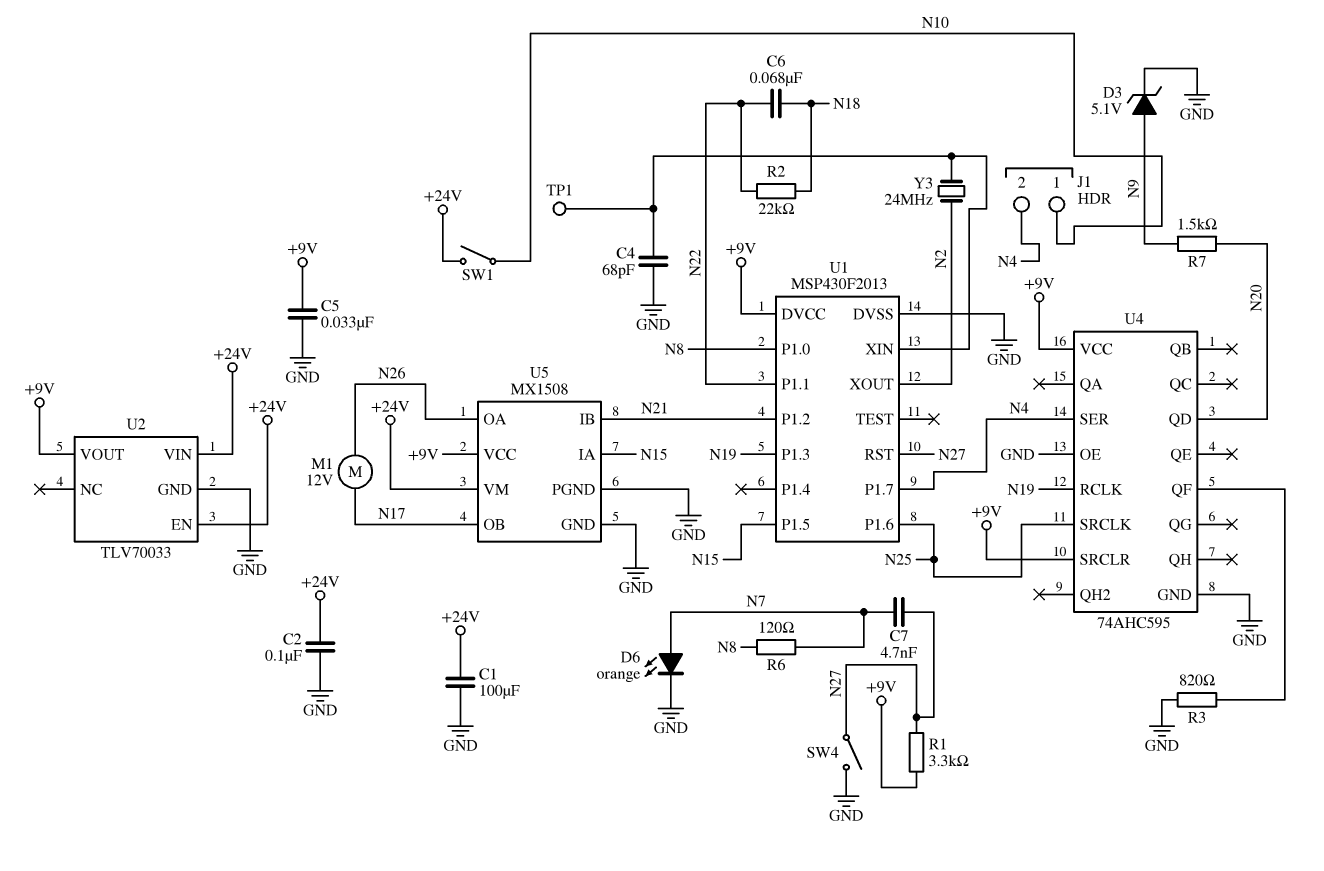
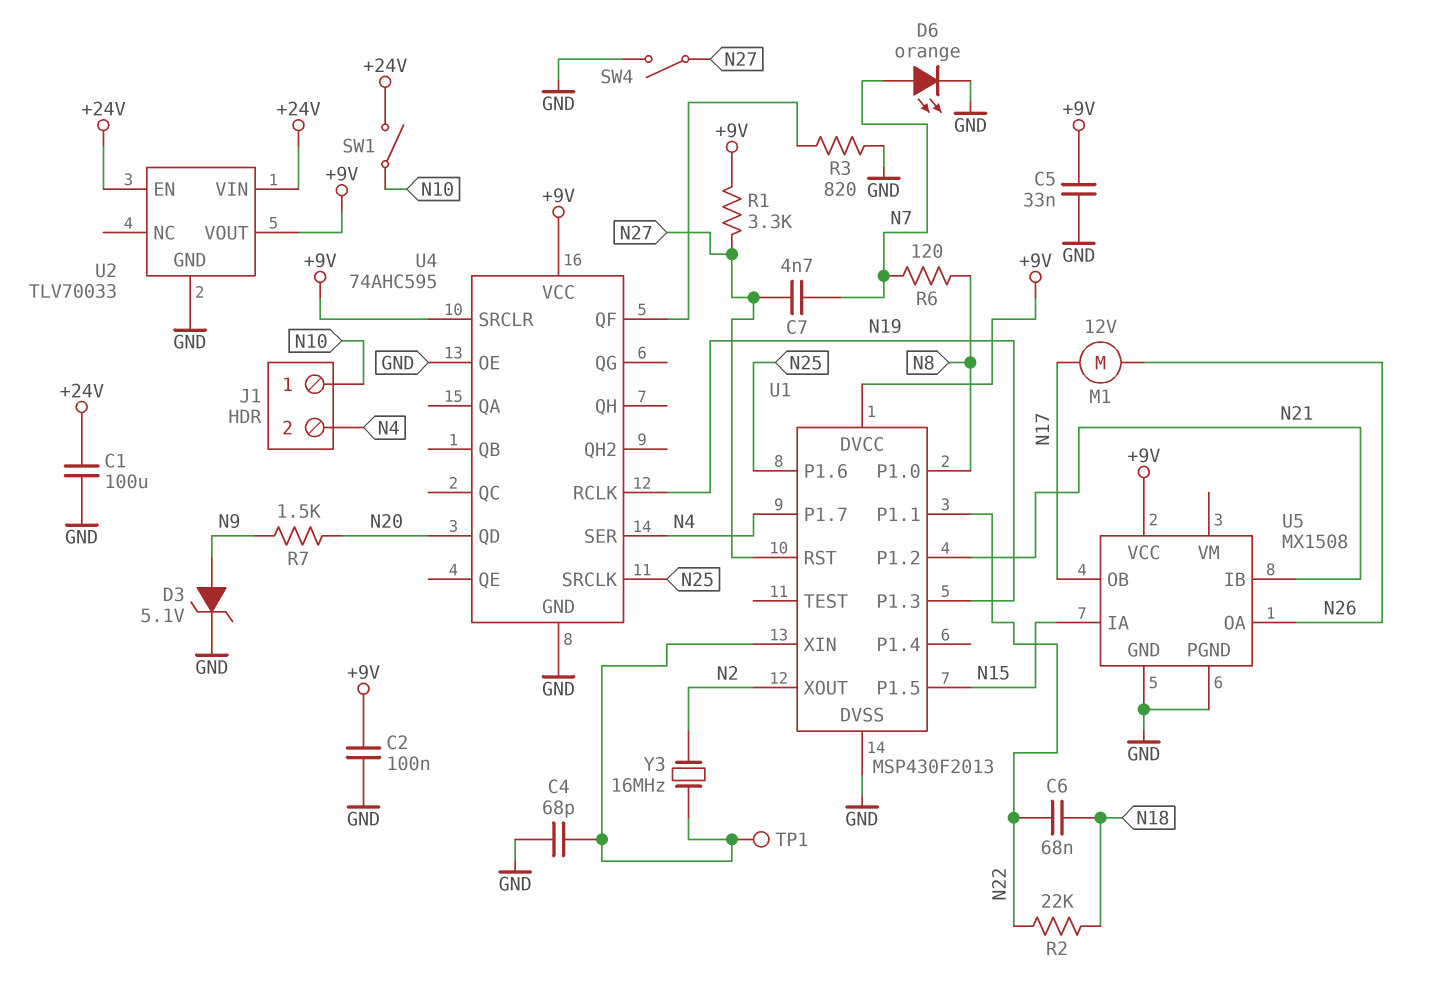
C2: 100nF (+24V, GND) -> 100nF (+9V, GND)
U5 pin VM: +24V -> none
Y3: 24MHz (N2, U1/XIN) -> 16MHz (N2, U1/XIN)

